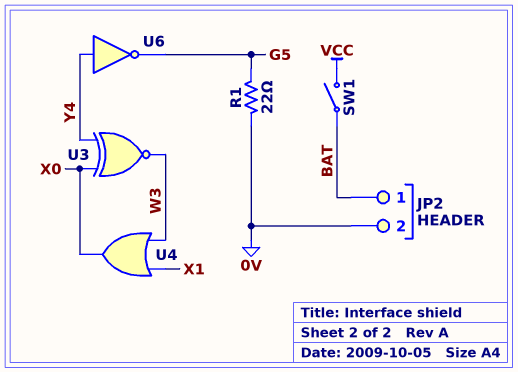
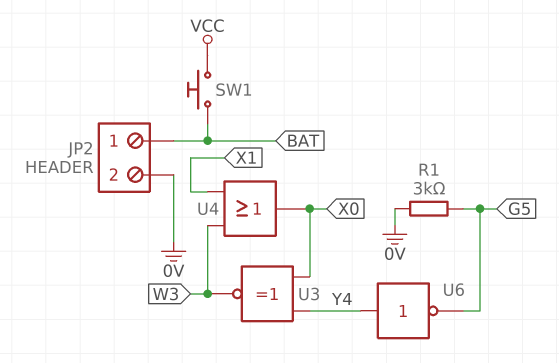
R1: 22 (0V, G5) -> 3k (0V, G5)
SW1: switch (BAT, VCC) -> button (BAT, VCC)

